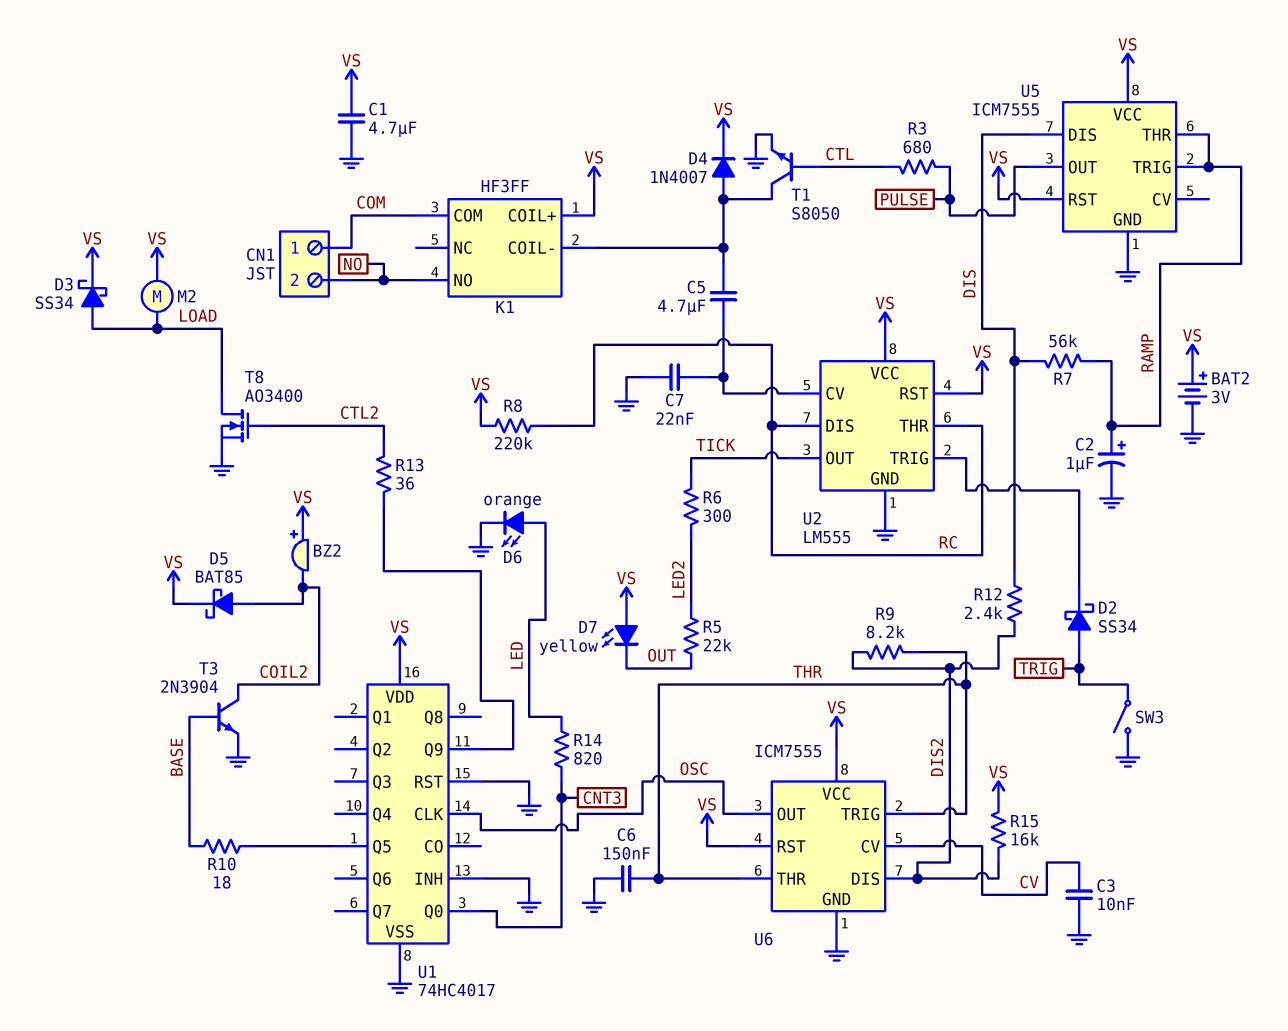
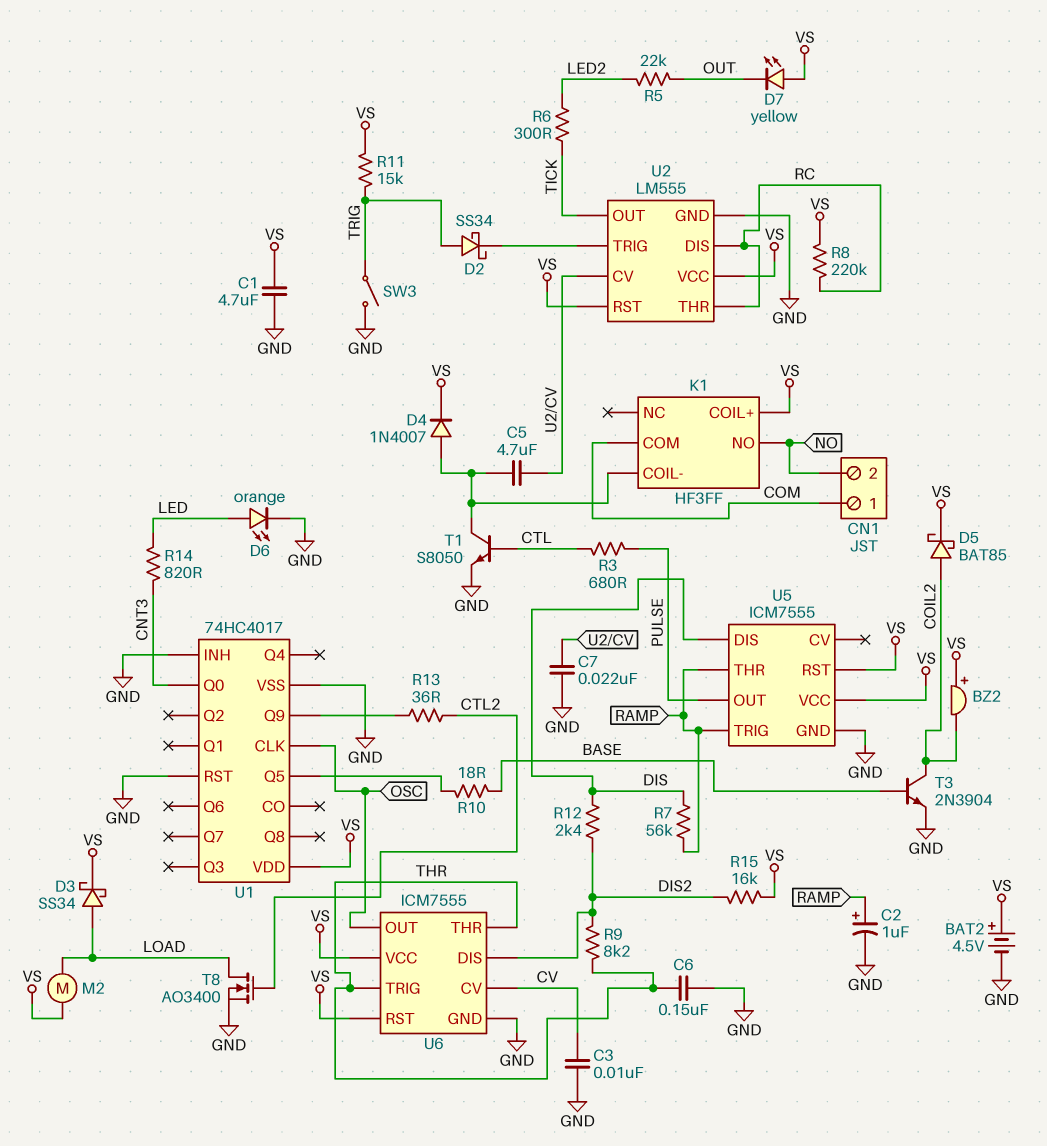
BAT2: 3V (plus VS, minus GND) -> 4.5V (plus VS, minus GND)
R11: none -> 15k (TRIG, VS)

